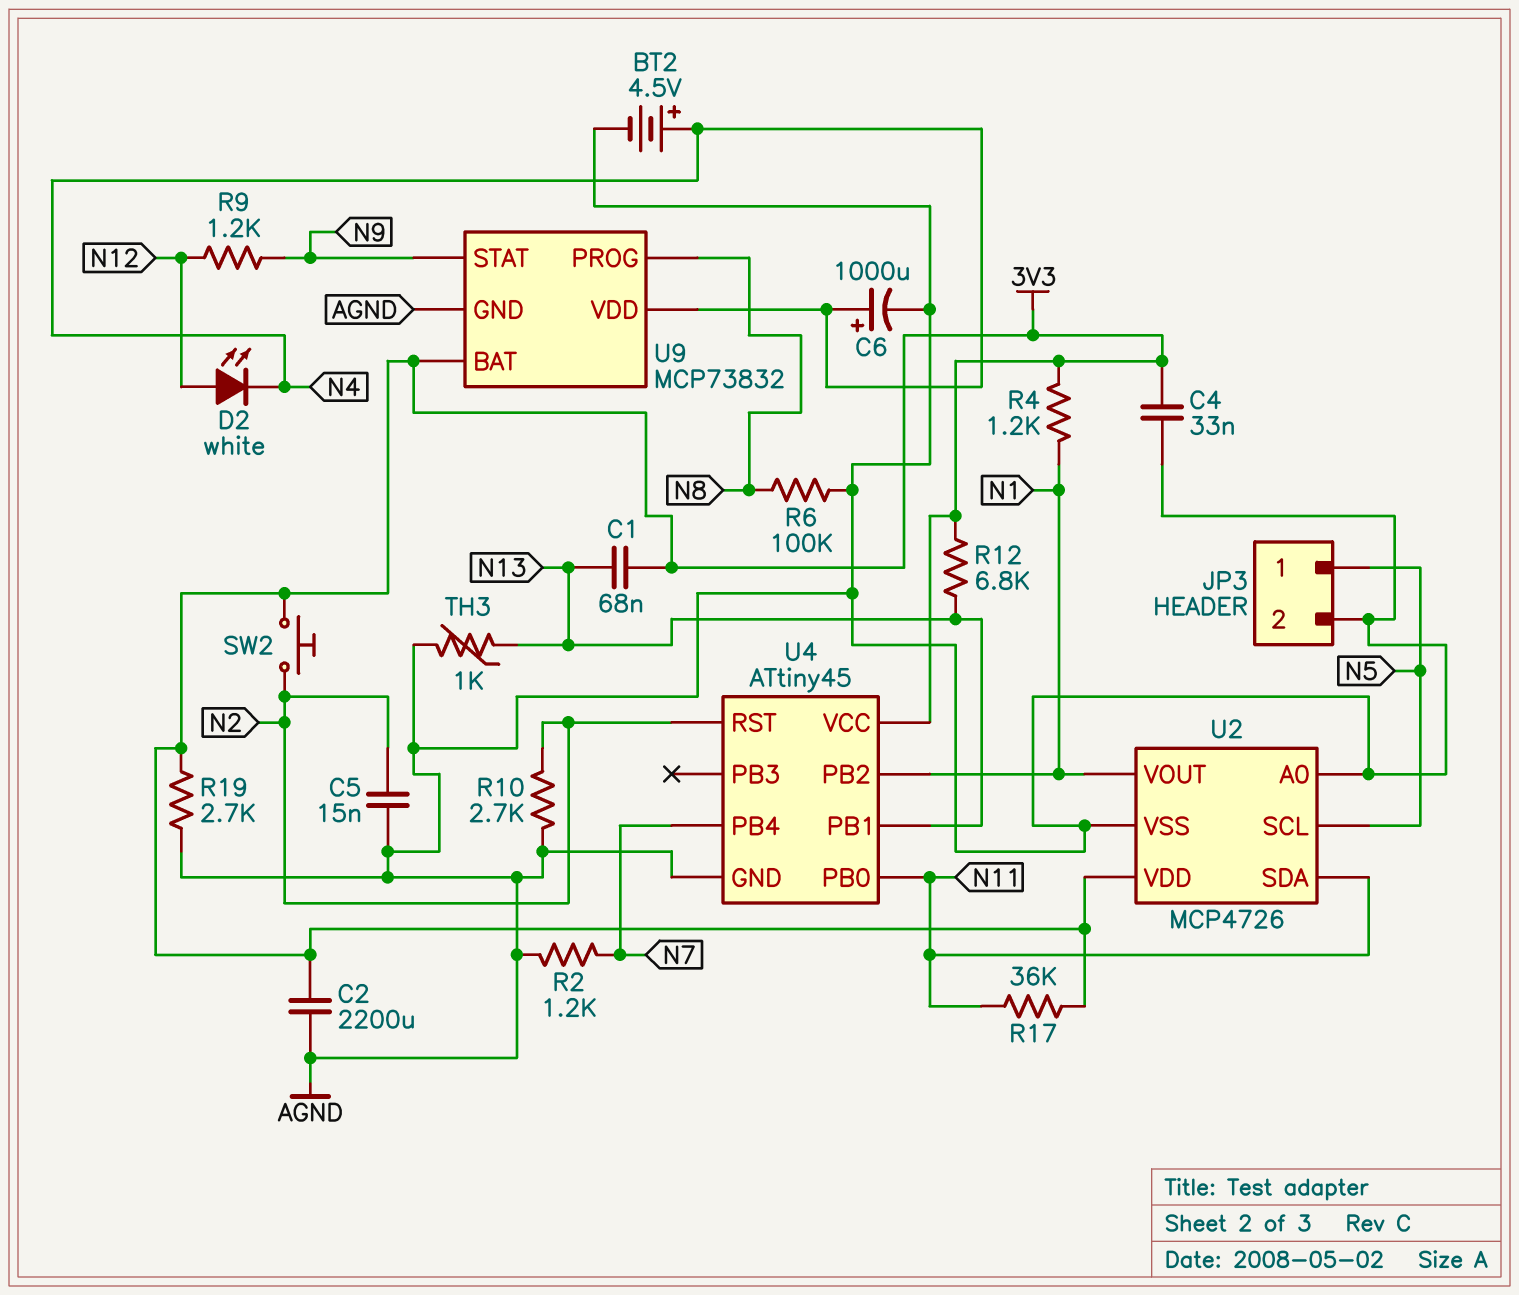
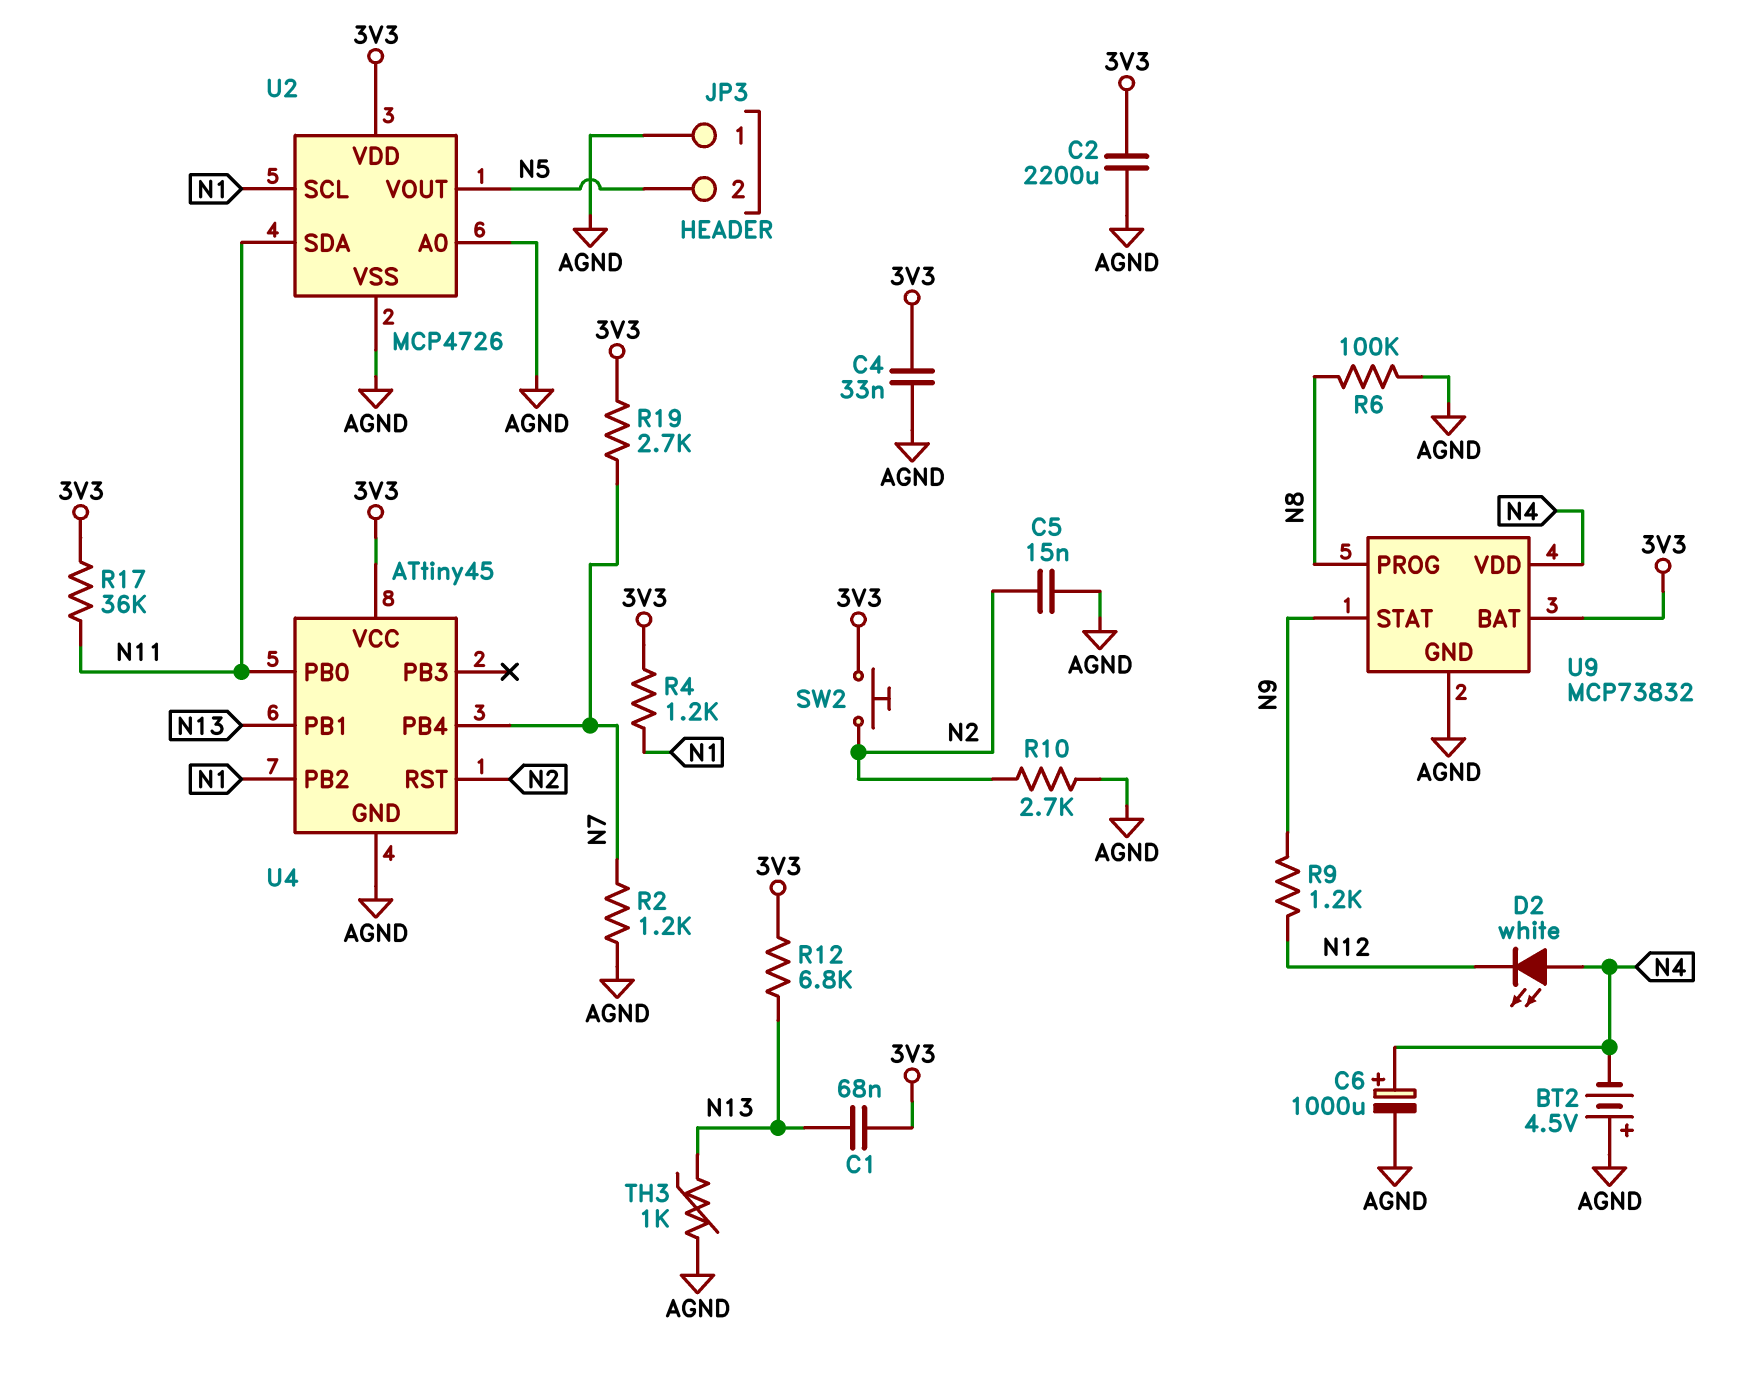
BT2: 4.5V (plus N4, minus AGND) -> 4.5V (plus AGND, minus N4)
D2: LED white (A N12, K N4) -> LED white (A N4, K N12)
JP3 pin 1: N5 -> AGND
JP3 pin 2: AGND -> N5
R19: 2.7k (3V3, AGND) -> 2.7k (3V3, N7)
U2 pin SCL: N5 -> N1
U2 pin VOUT: N1 -> N5

